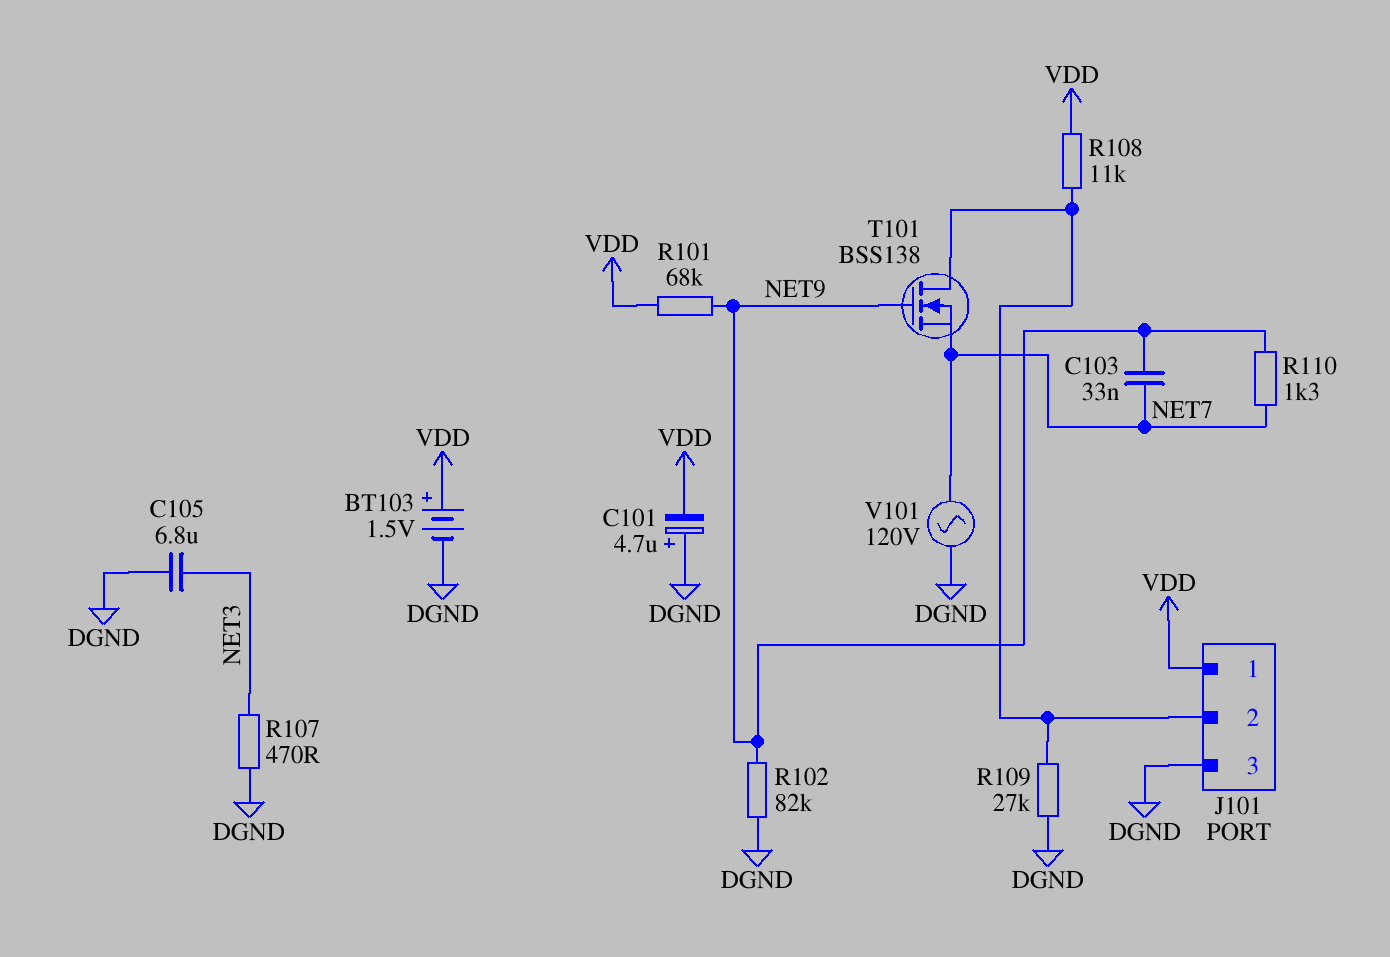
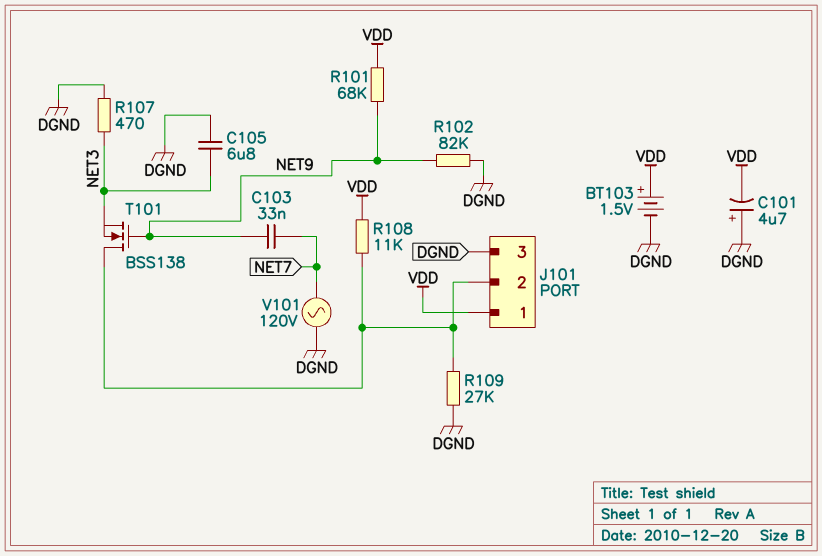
R110: 1.3k (NET7, NET9) -> none
T101: NMOS BSS138 (G NET9, D J101/2, S NET7) -> NMOS BSS138 (G NET9, D J101/2, S NET3)

